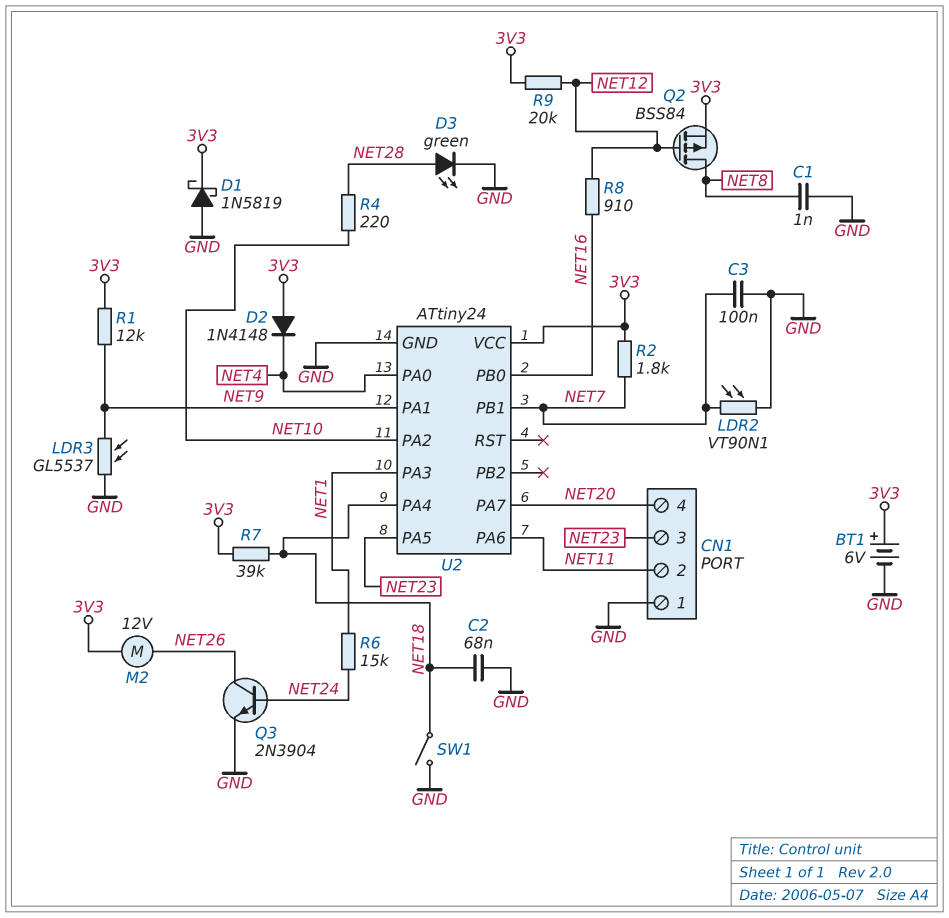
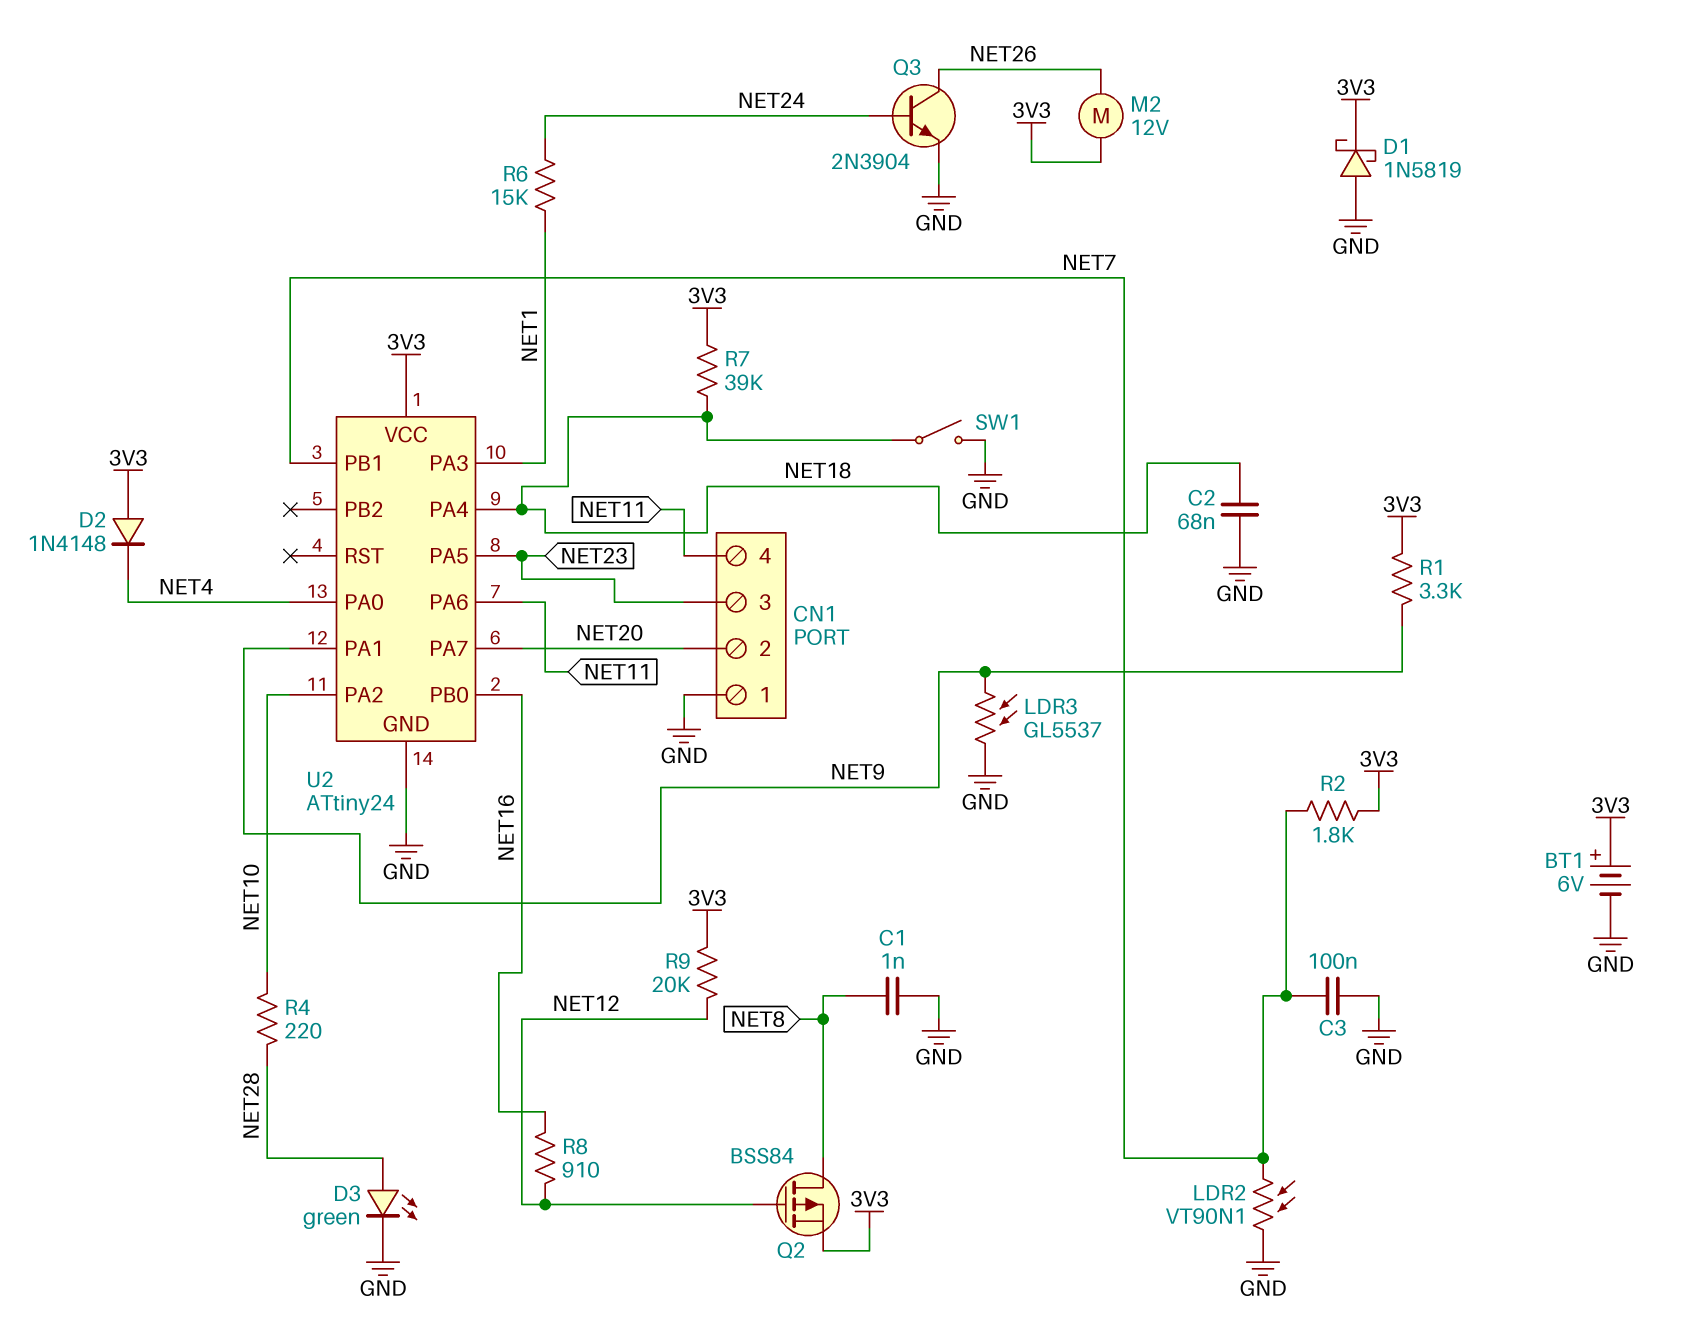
CN1 pin 2: NET11 -> NET20
CN1 pin 4: NET20 -> NET11
R1: 12k (3V3, NET9) -> 3.3k (3V3, NET9)

